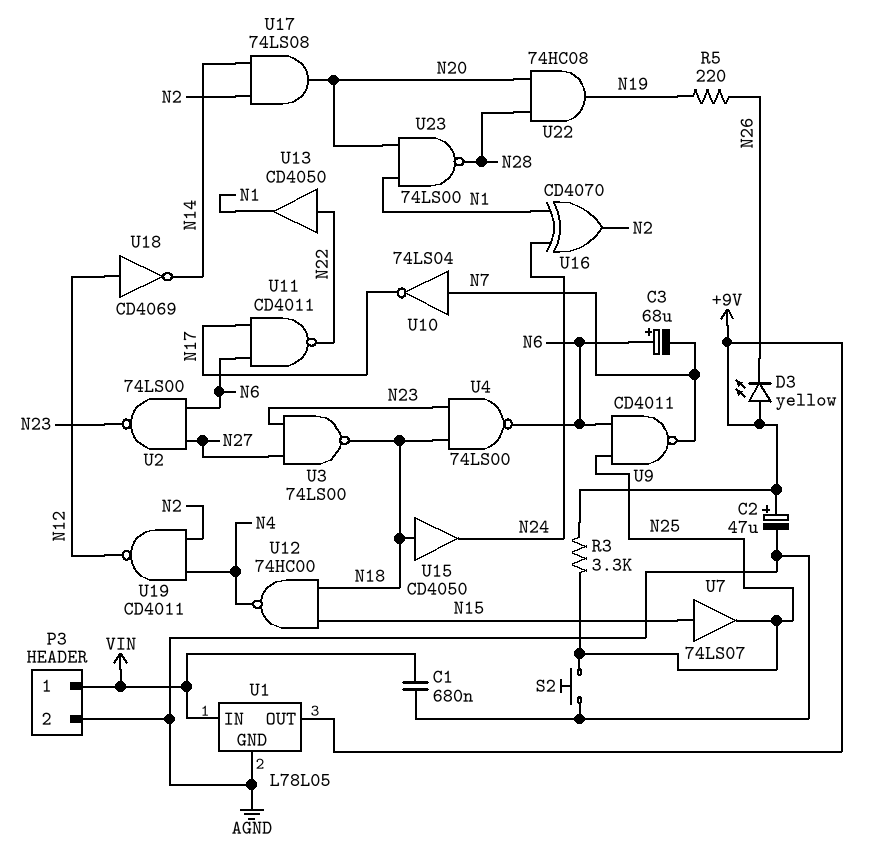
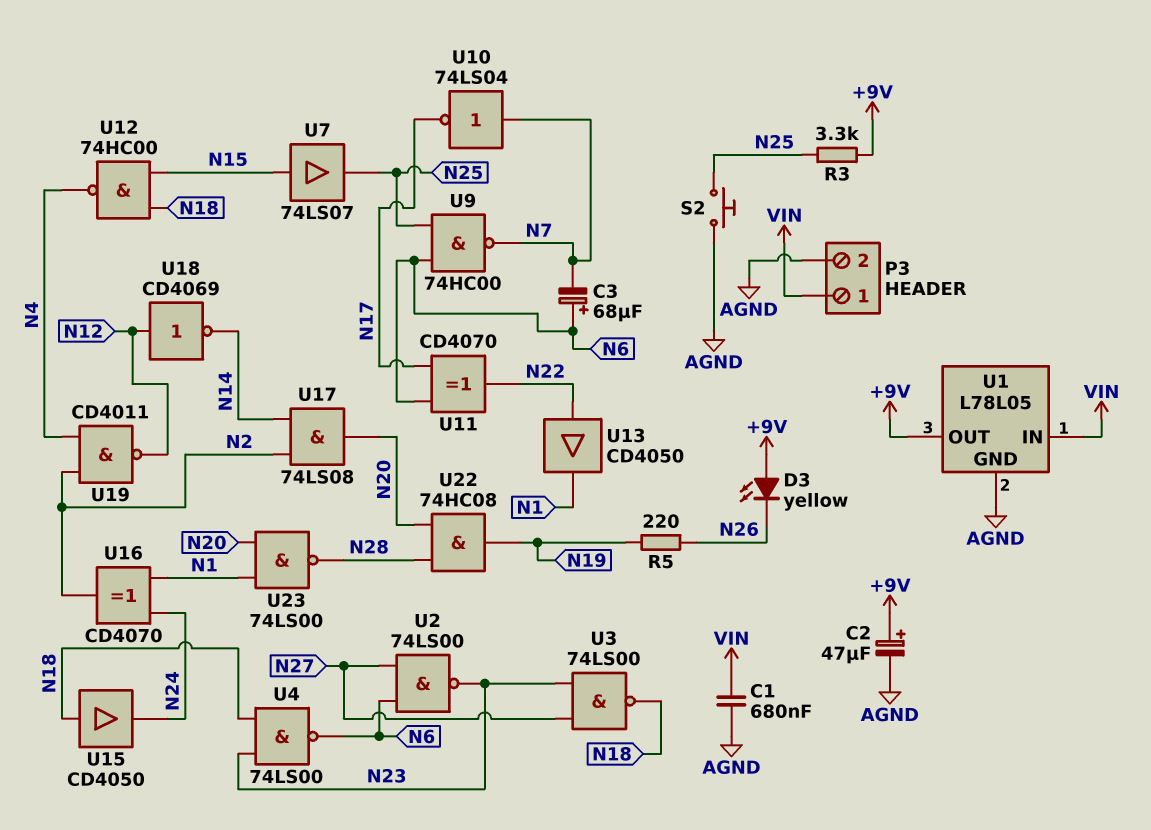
U9: NAND CD4011 (in N6, in N25, out N7) -> NAND 74HC00 (in N6, in N25, out N7)
U11: NAND CD4011 (in N6, in N17, out N22) -> XOR CD4070 (in N6, in N17, out N22)

